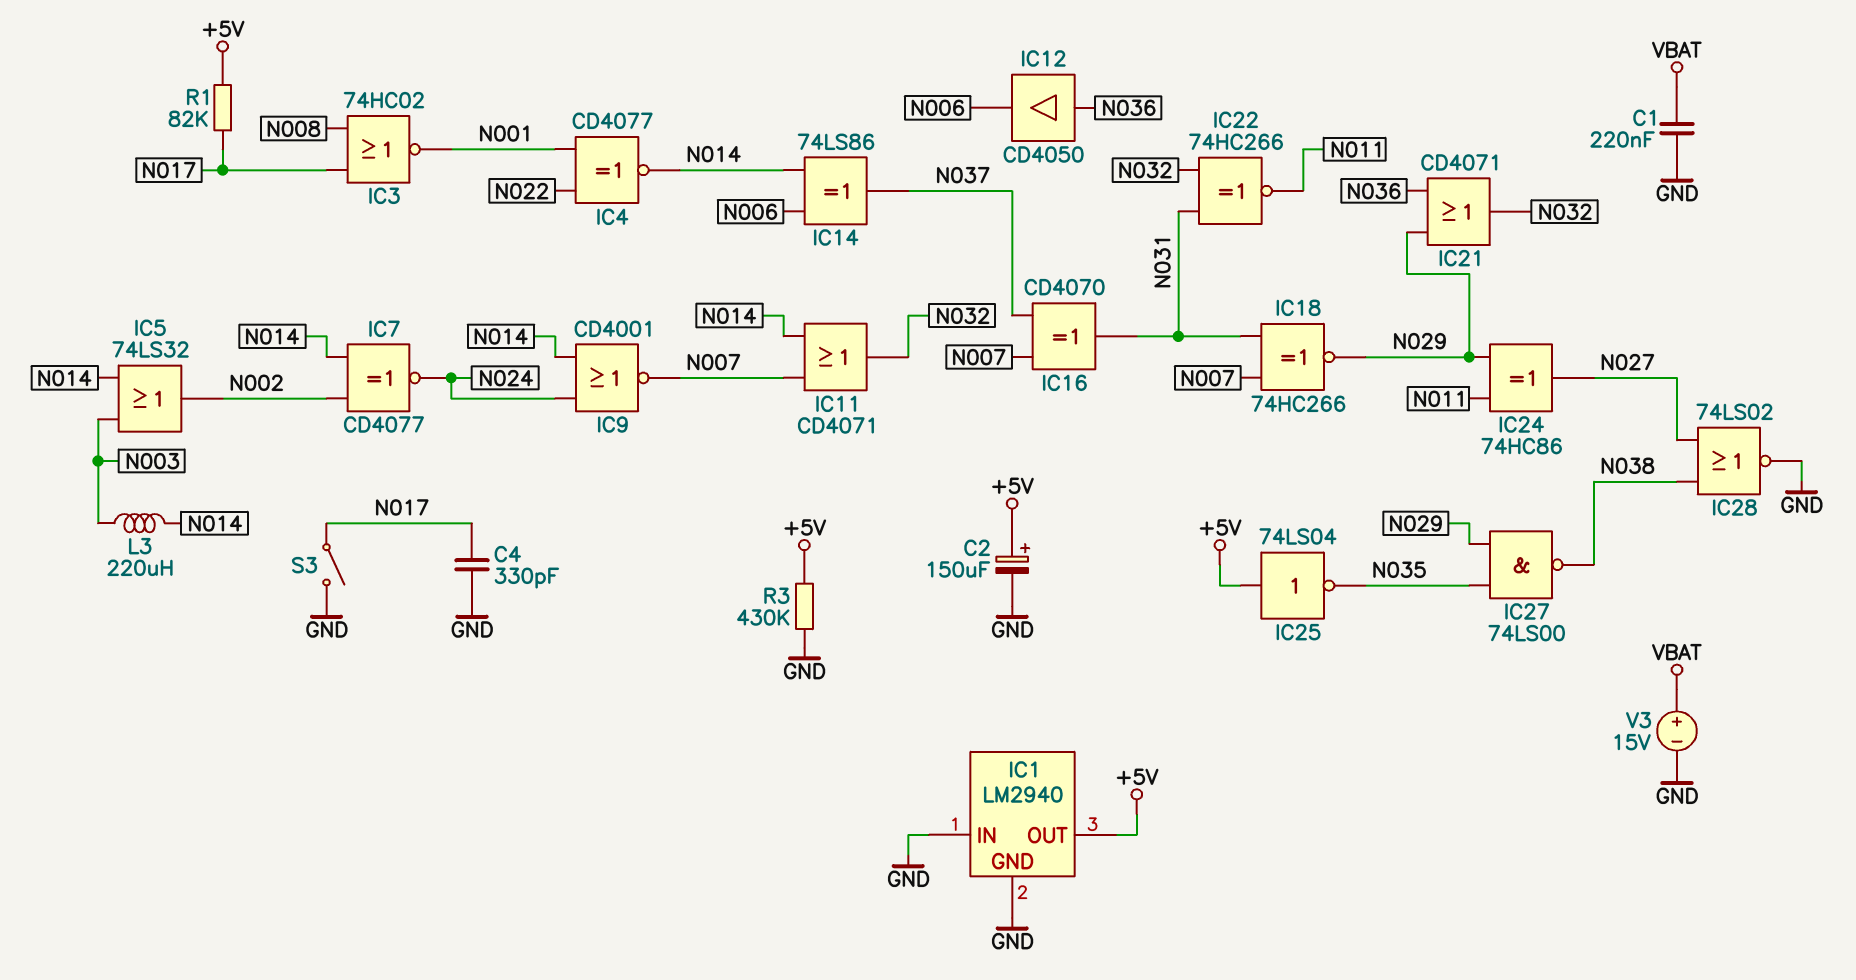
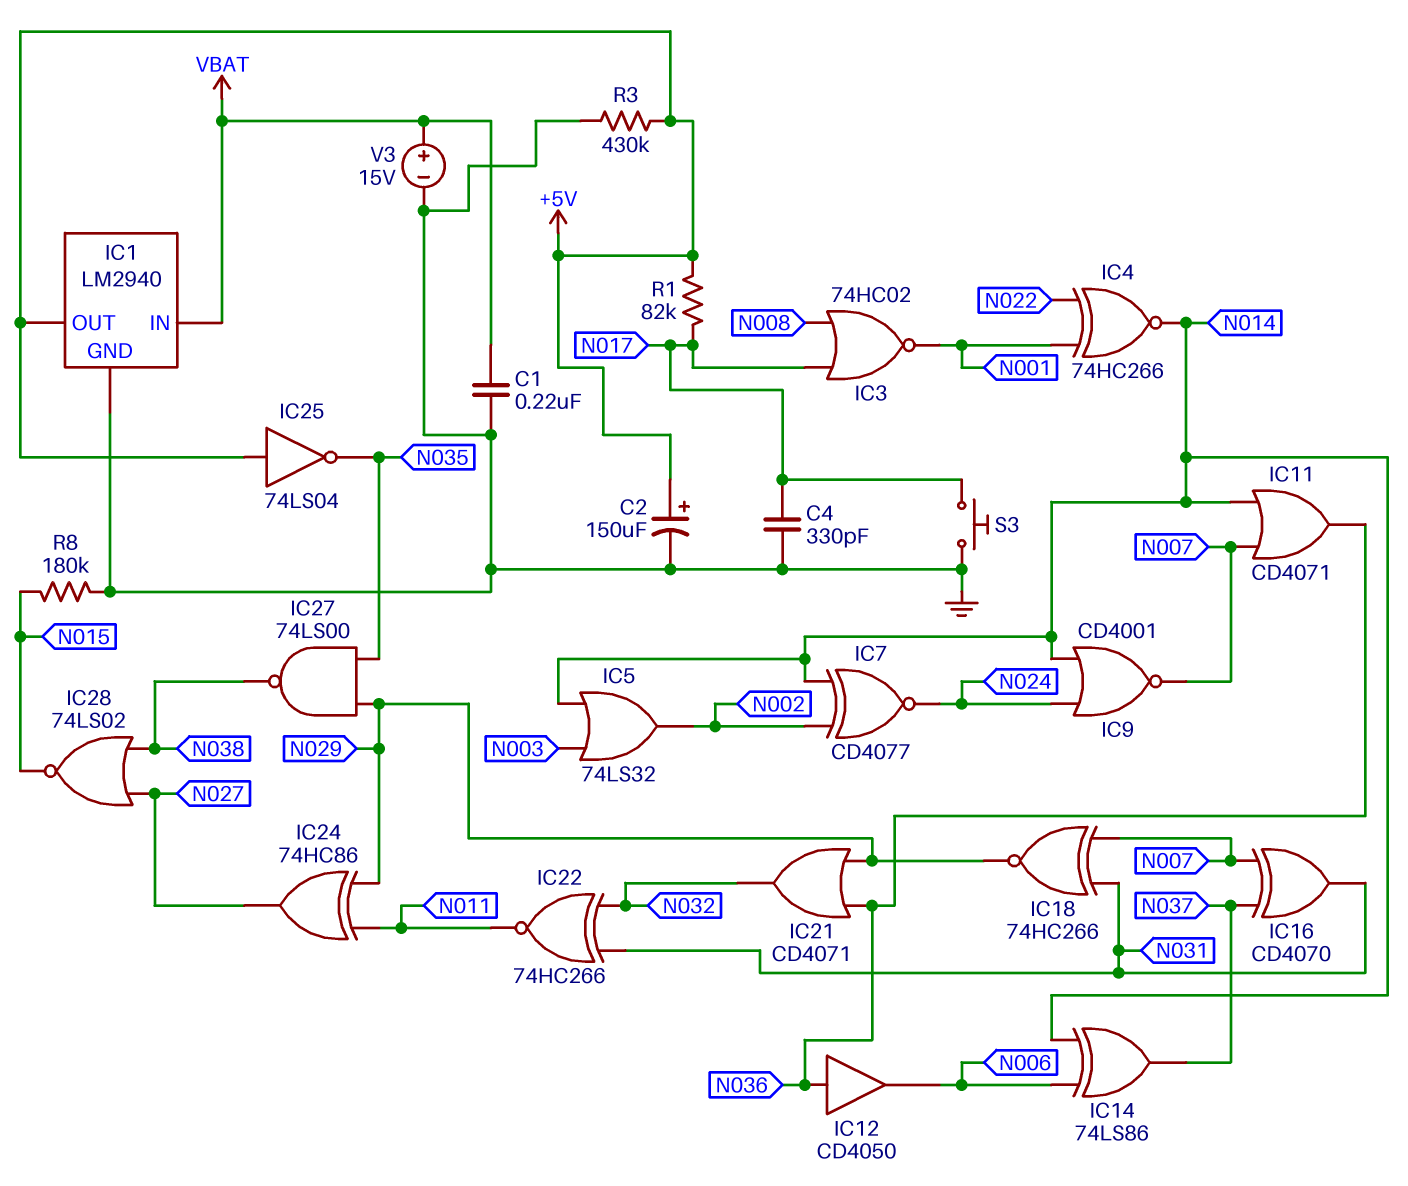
IC1 pin IN: GND -> VBAT
IC4: XNOR CD4077 (in N001, in N022, out N014) -> XNOR 74HC266 (in N001, in N022, out N014)
IC11: OR CD4071 (in N007, in N014, out N032) -> OR CD4071 (in N007, in N014, out N036)
IC28: NOR 74LS02 (in N027, in N038, out GND) -> NOR 74LS02 (in N027, in N038, out N015)
L3: 220uH (N003, N014) -> none
R8: none -> 180k (GND, N015)
S3: switch (GND, N017) -> button (GND, N017)

